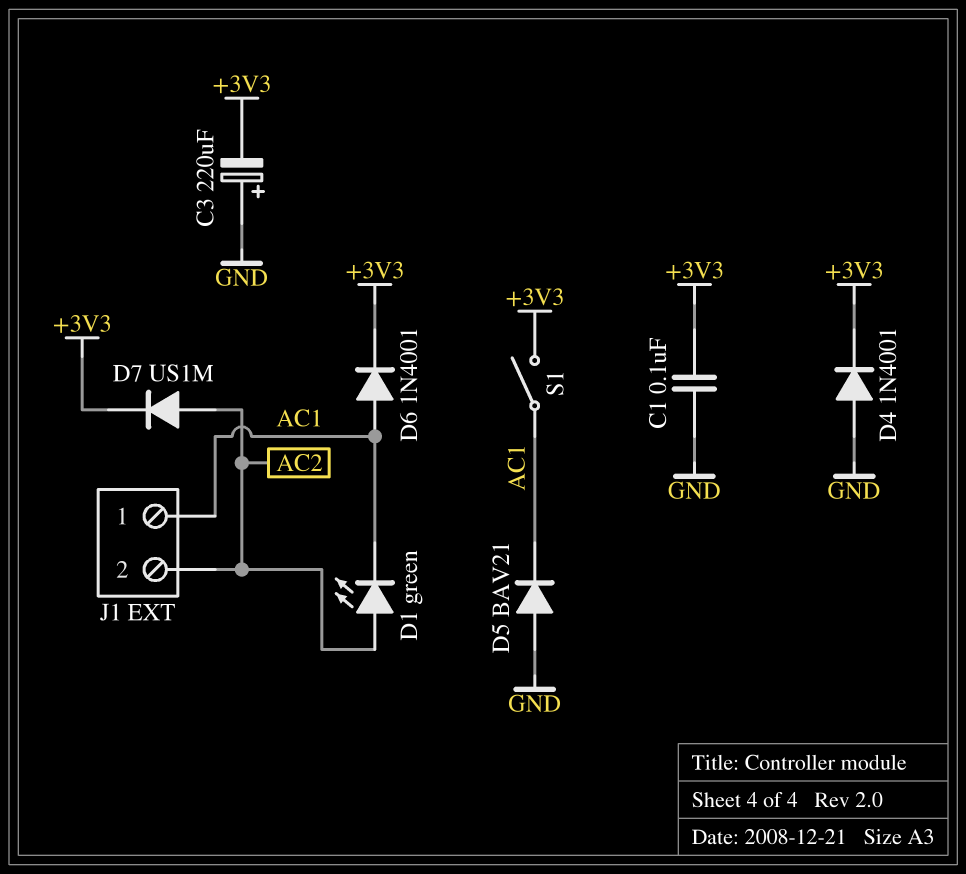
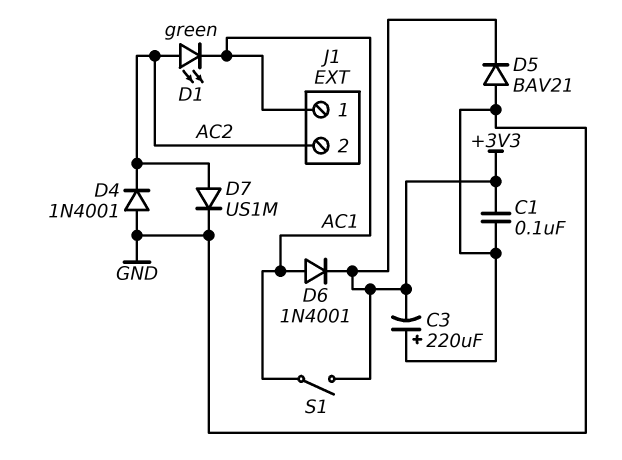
D4: diode 1N4001 (A GND, K +3V3) -> diode 1N4001 (A GND, K AC2)
D5: diode BAV21 (A GND, K AC1) -> diode BAV21 (A GND, K +3V3)
D7: diode US1M (A AC2, K +3V3) -> diode US1M (A AC2, K GND)

